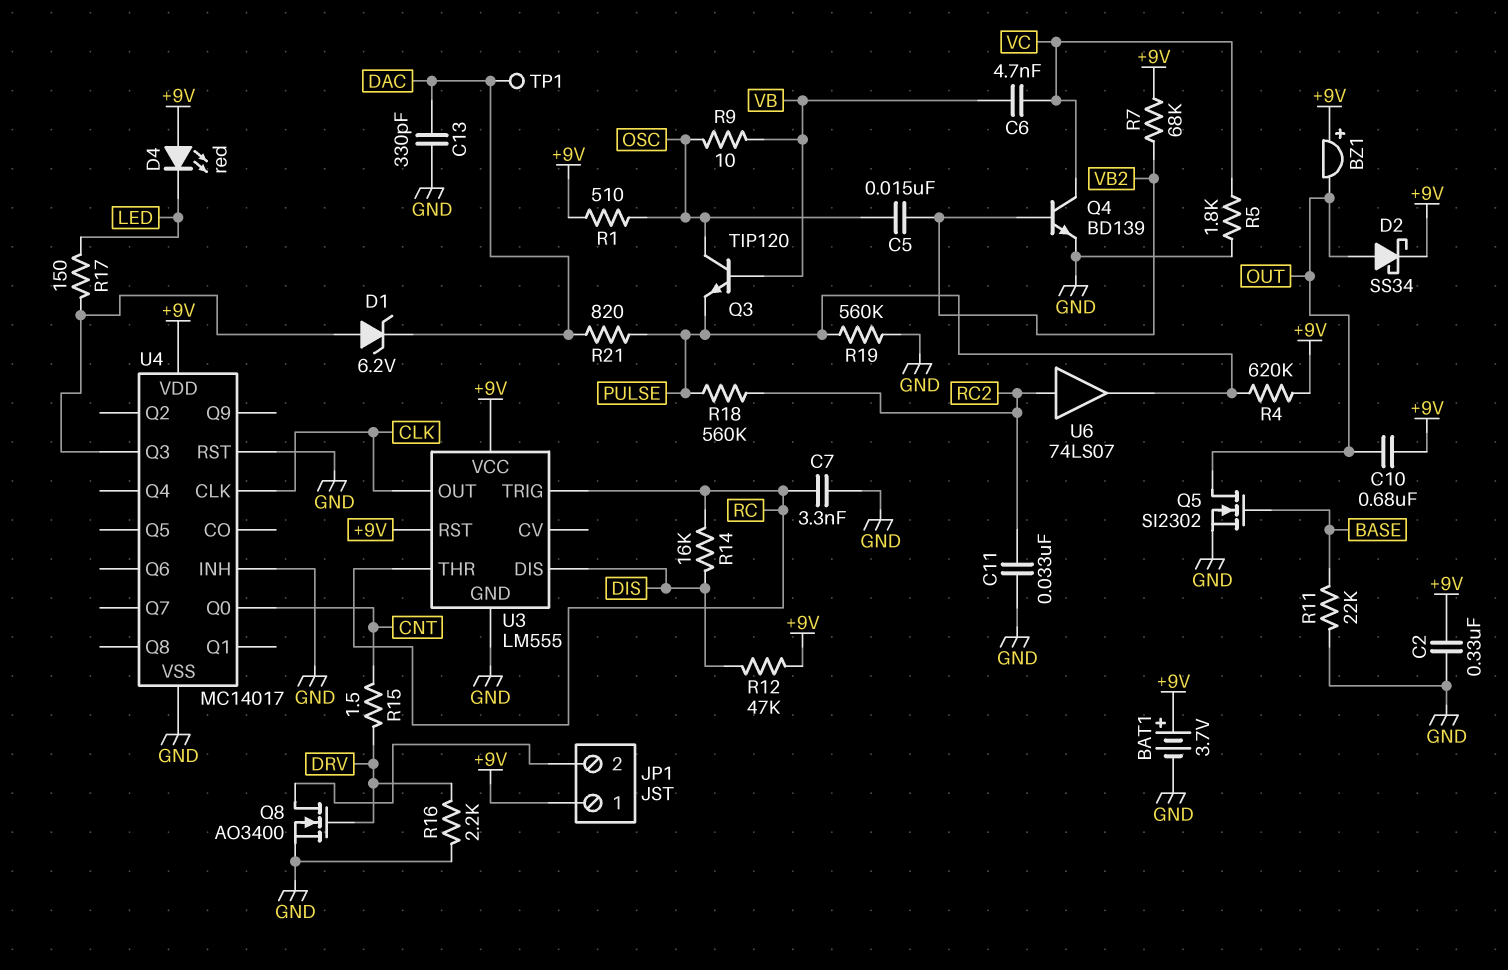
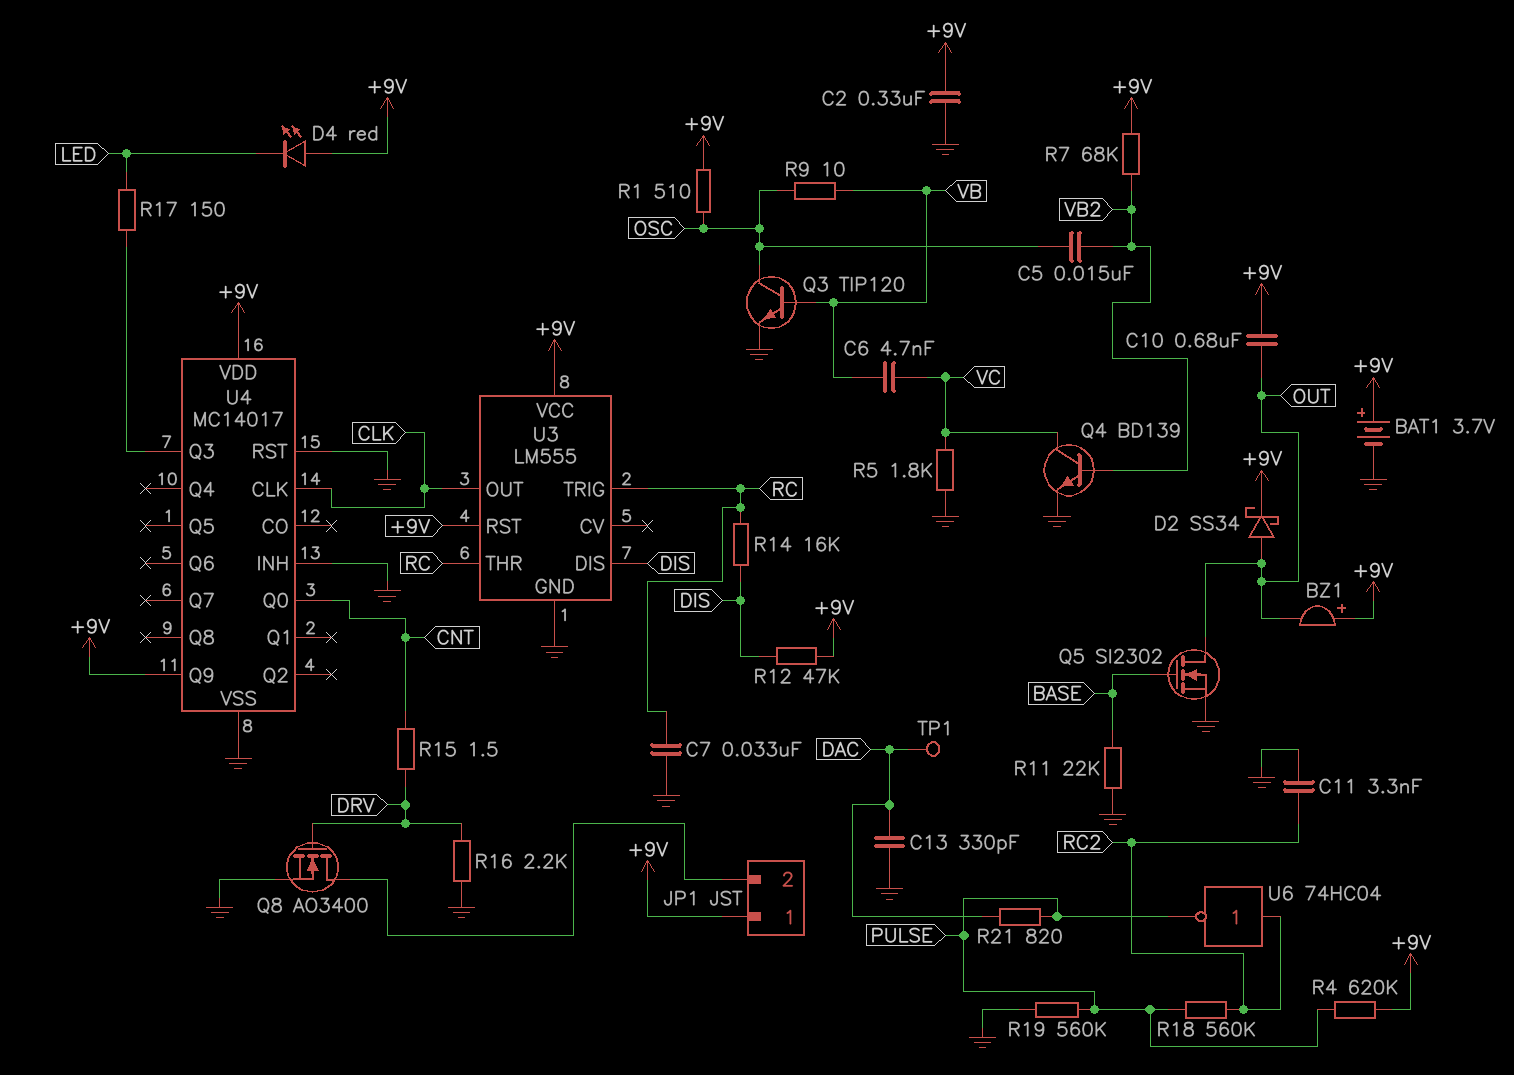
C7: 3.3nF (GND, RC) -> 33nF (GND, RC)
C11: 33nF (GND, RC2) -> 3.3nF (GND, RC2)
D1: zener 6.2V (A U4/Q3, K DAC) -> none
Q3: NPN TIP120 (B VB, C OSC, E PULSE) -> NPN TIP120 (B VB, C OSC, E GND)
U4 pin Q9: none -> +9V
U6: buffer 74LS07 (in RC2, out PULSE) -> NOT 74HC04 (in RC2, out PULSE)

